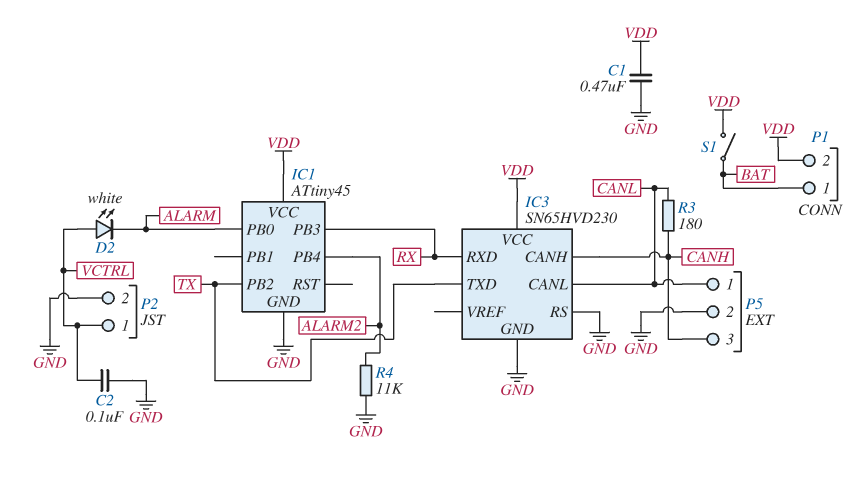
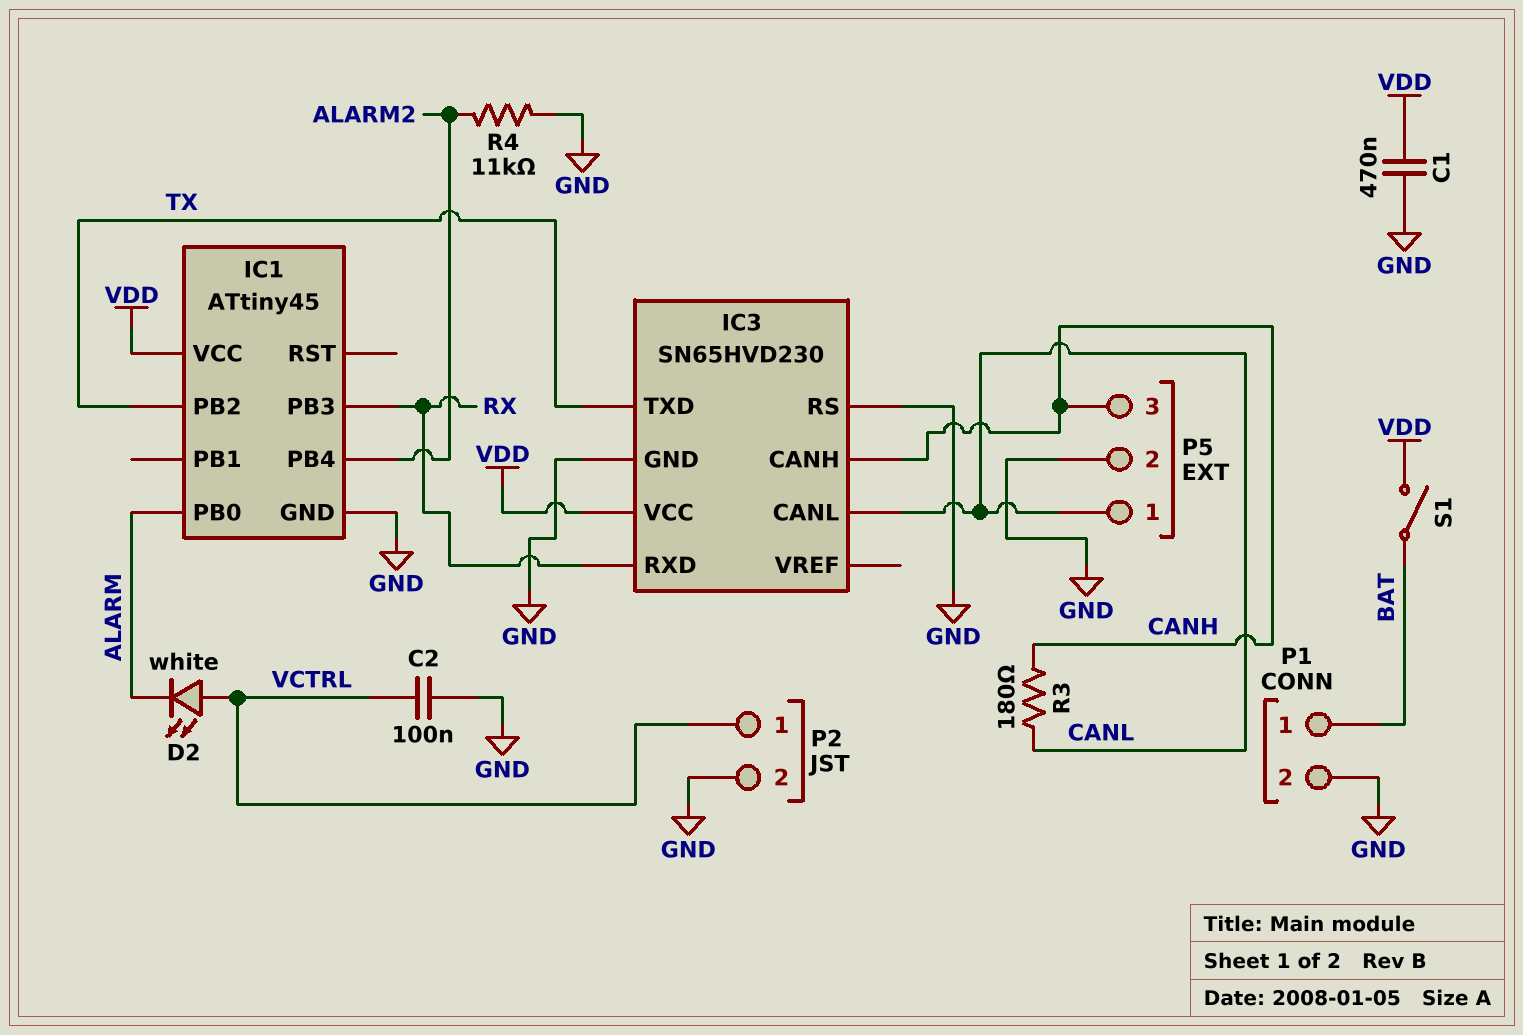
P1 pin 2: VDD -> GND

